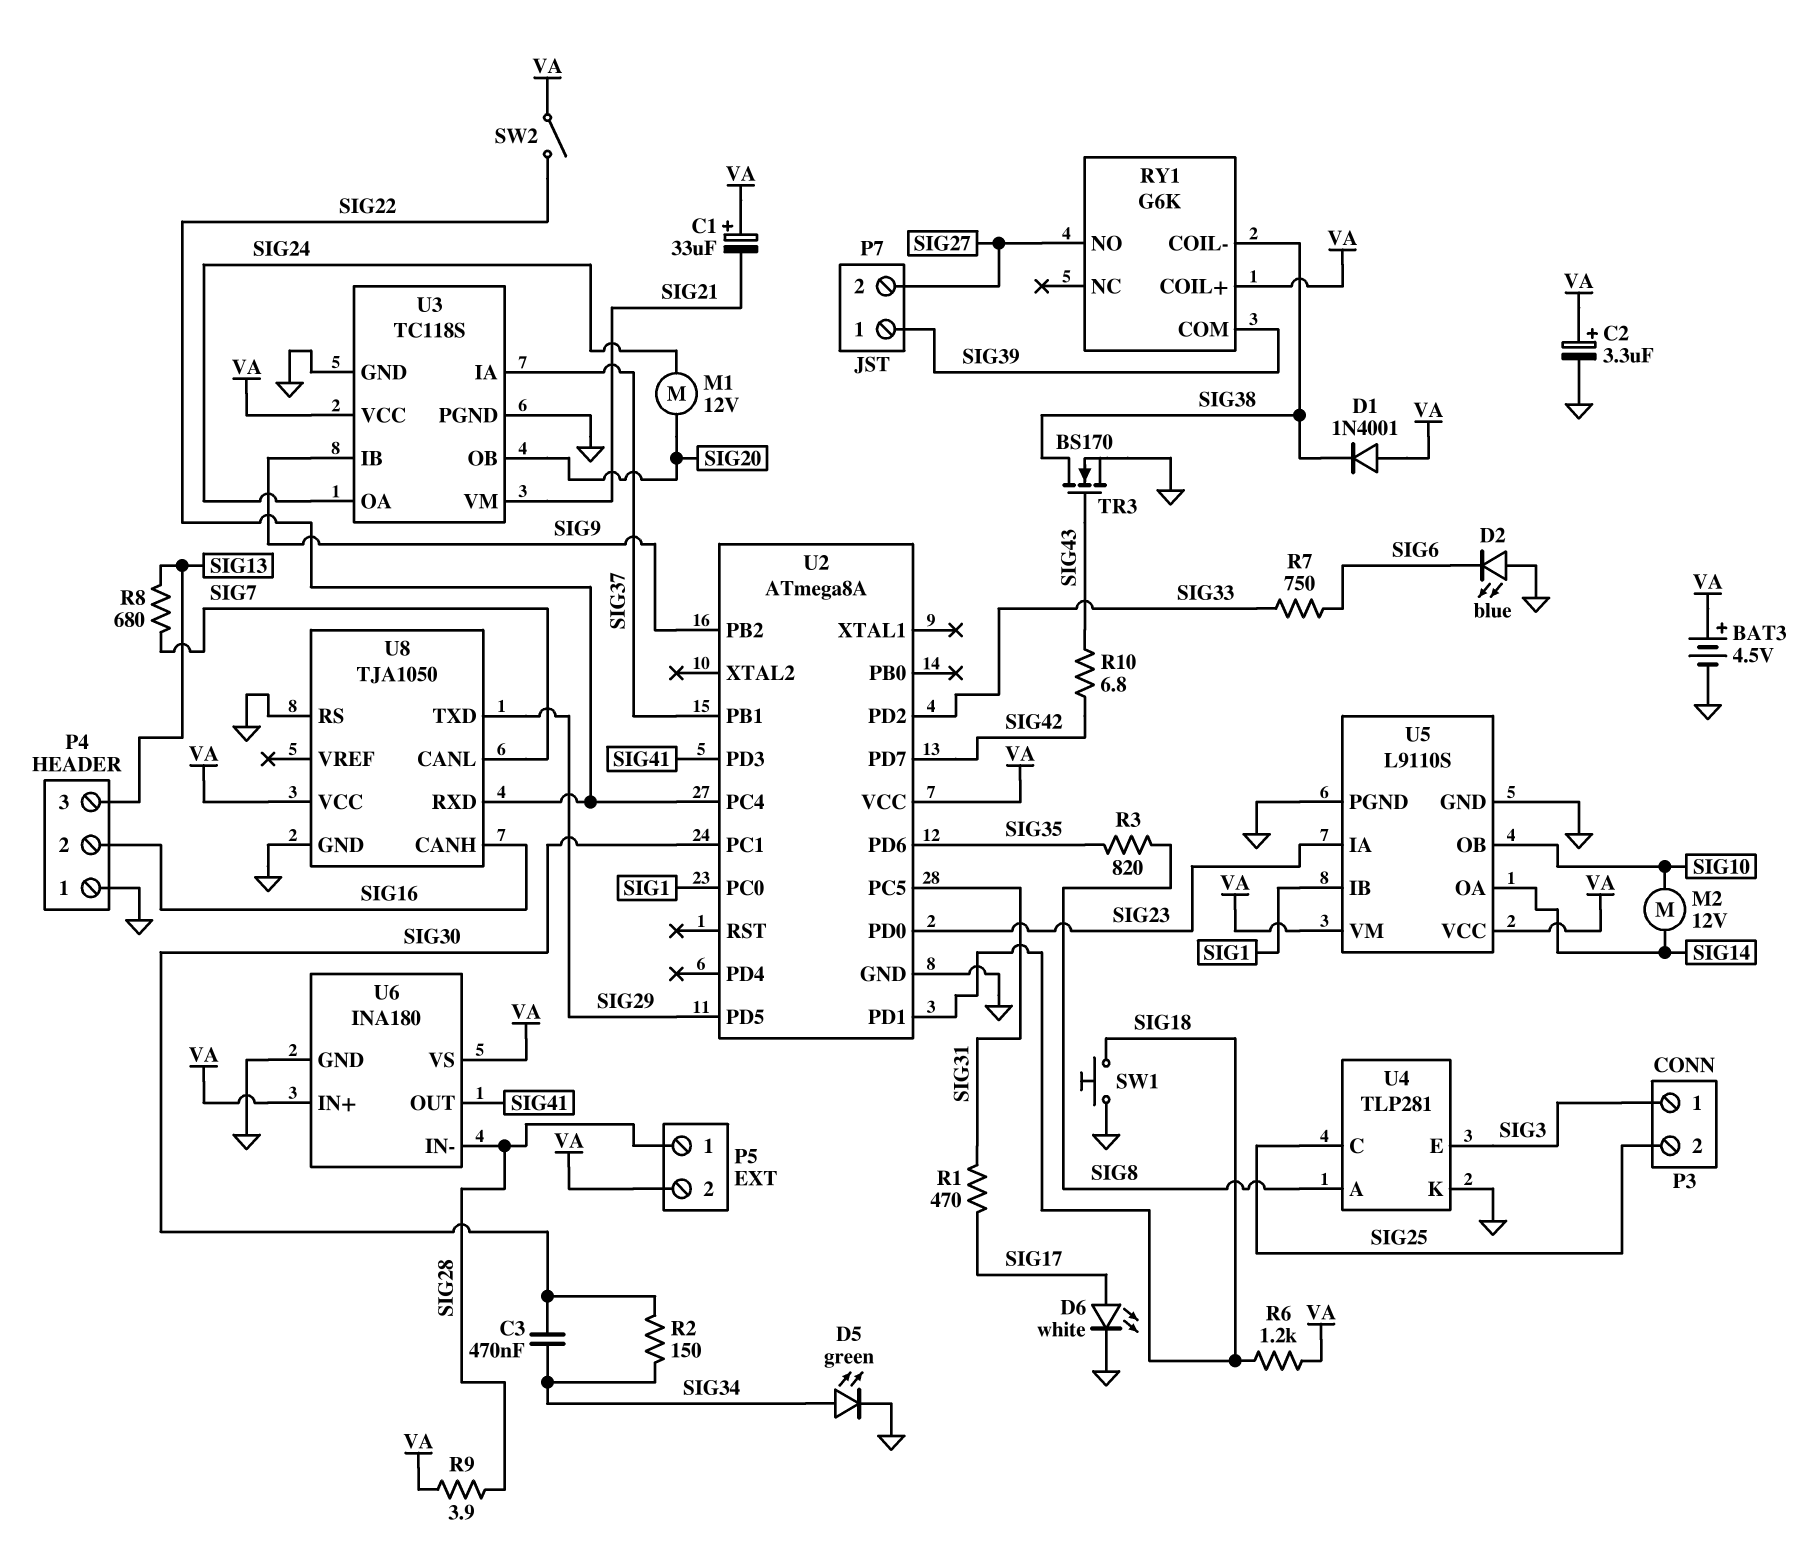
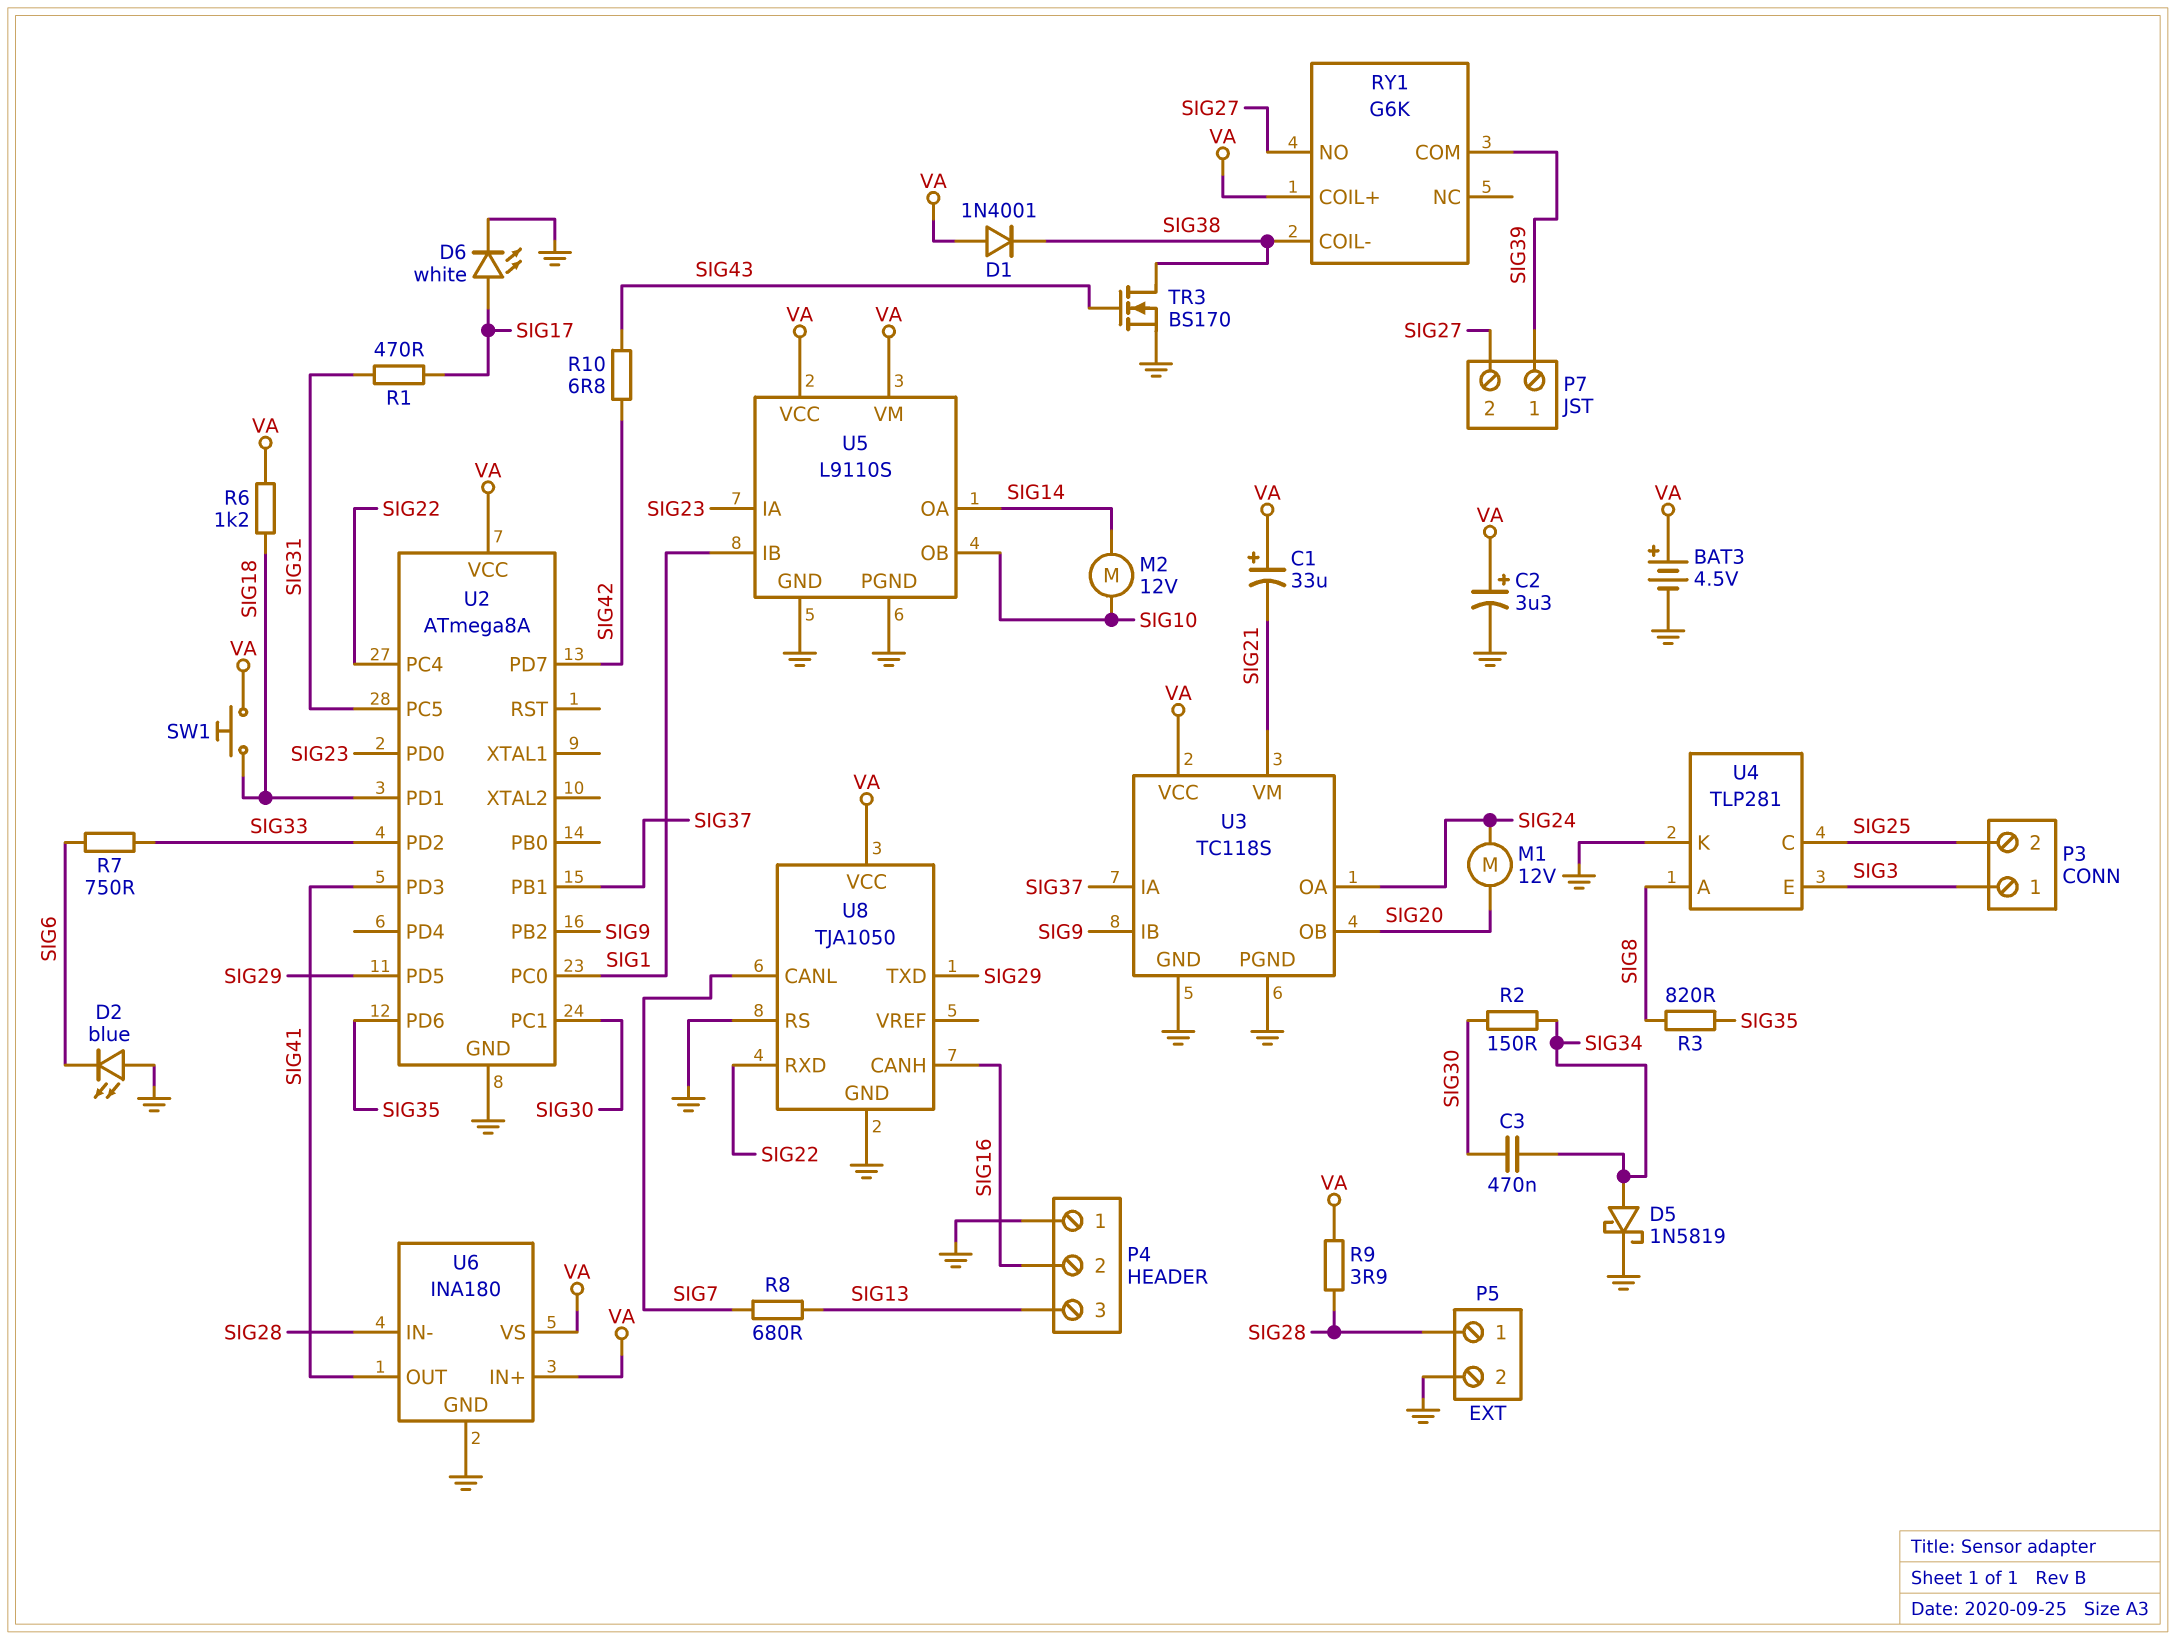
D5: LED green (A SIG34, K GND) -> schottky 1N5819 (A SIG34, K GND)
P5 pin 2: VA -> GND
SW1: button (GND, SIG18) -> button (SIG18, VA)
SW2: switch (SIG22, VA) -> none

